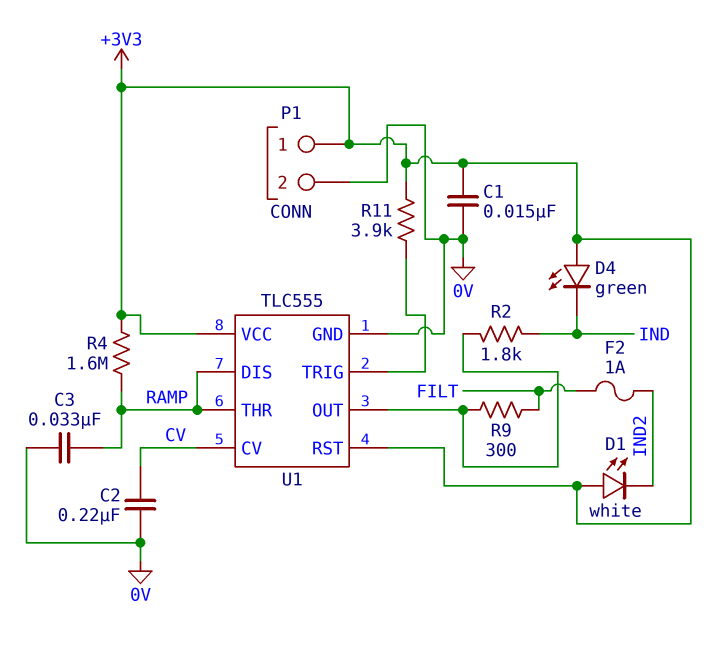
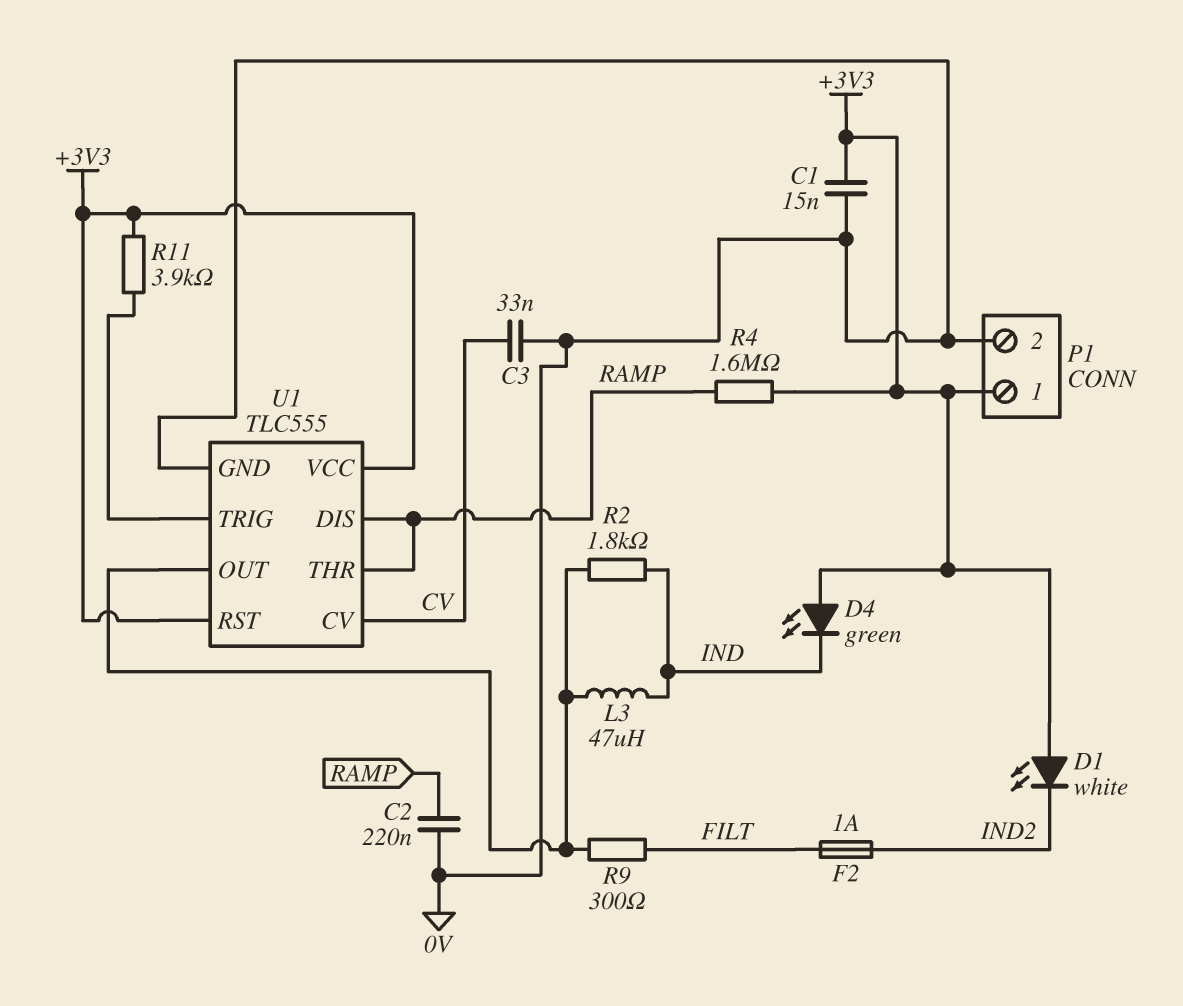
C2: 220nF (0V, CV) -> 220nF (0V, RAMP)
C3: 33nF (0V, RAMP) -> 33nF (0V, CV)
L3: none -> 47uH (IND, U1/OUT)

